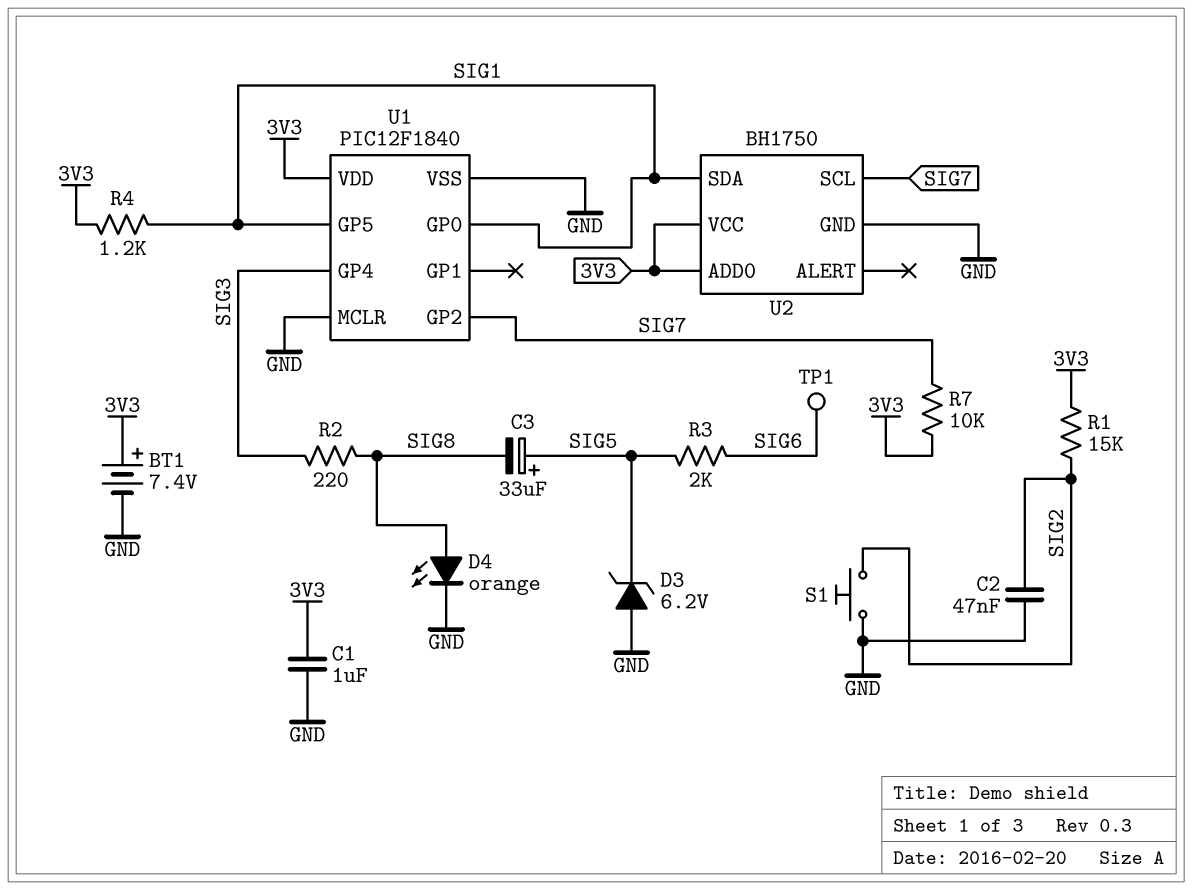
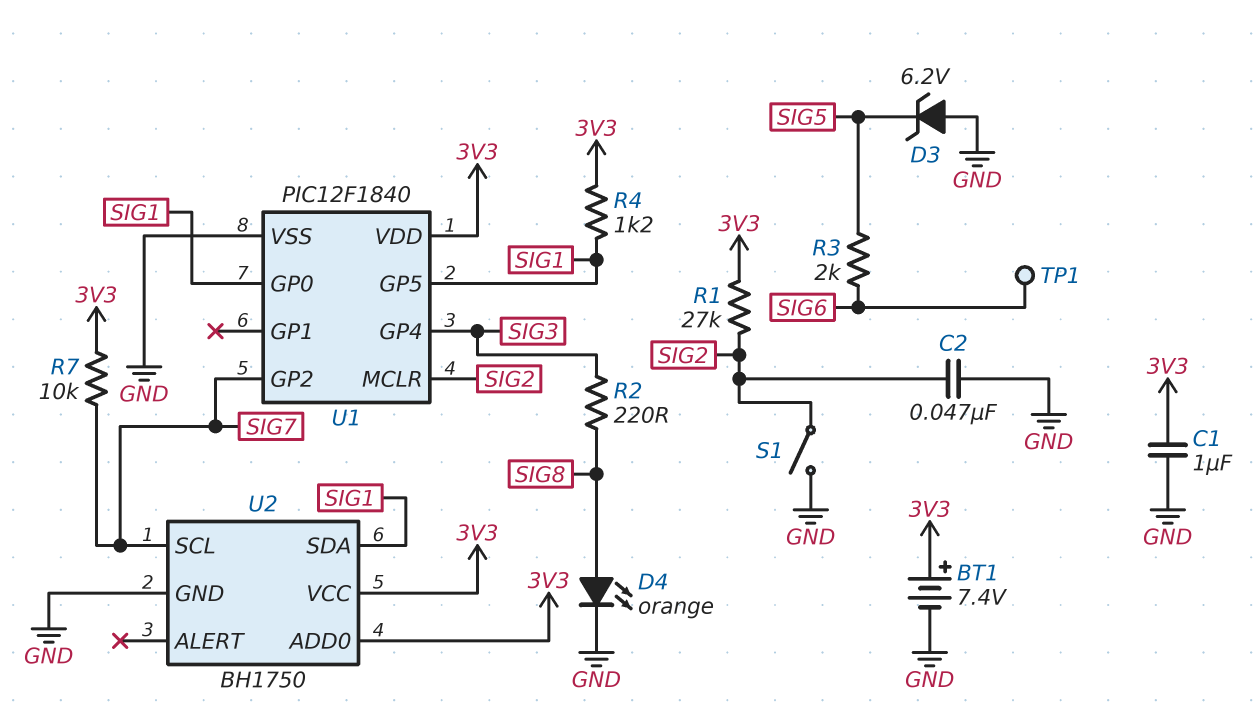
C3: 33uF (plus SIG5, minus SIG8) -> none
R1: 15k (3V3, SIG2) -> 27k (3V3, SIG2)
S1: button (GND, SIG2) -> switch (GND, SIG2)
U1 pin MCLR: GND -> SIG2

